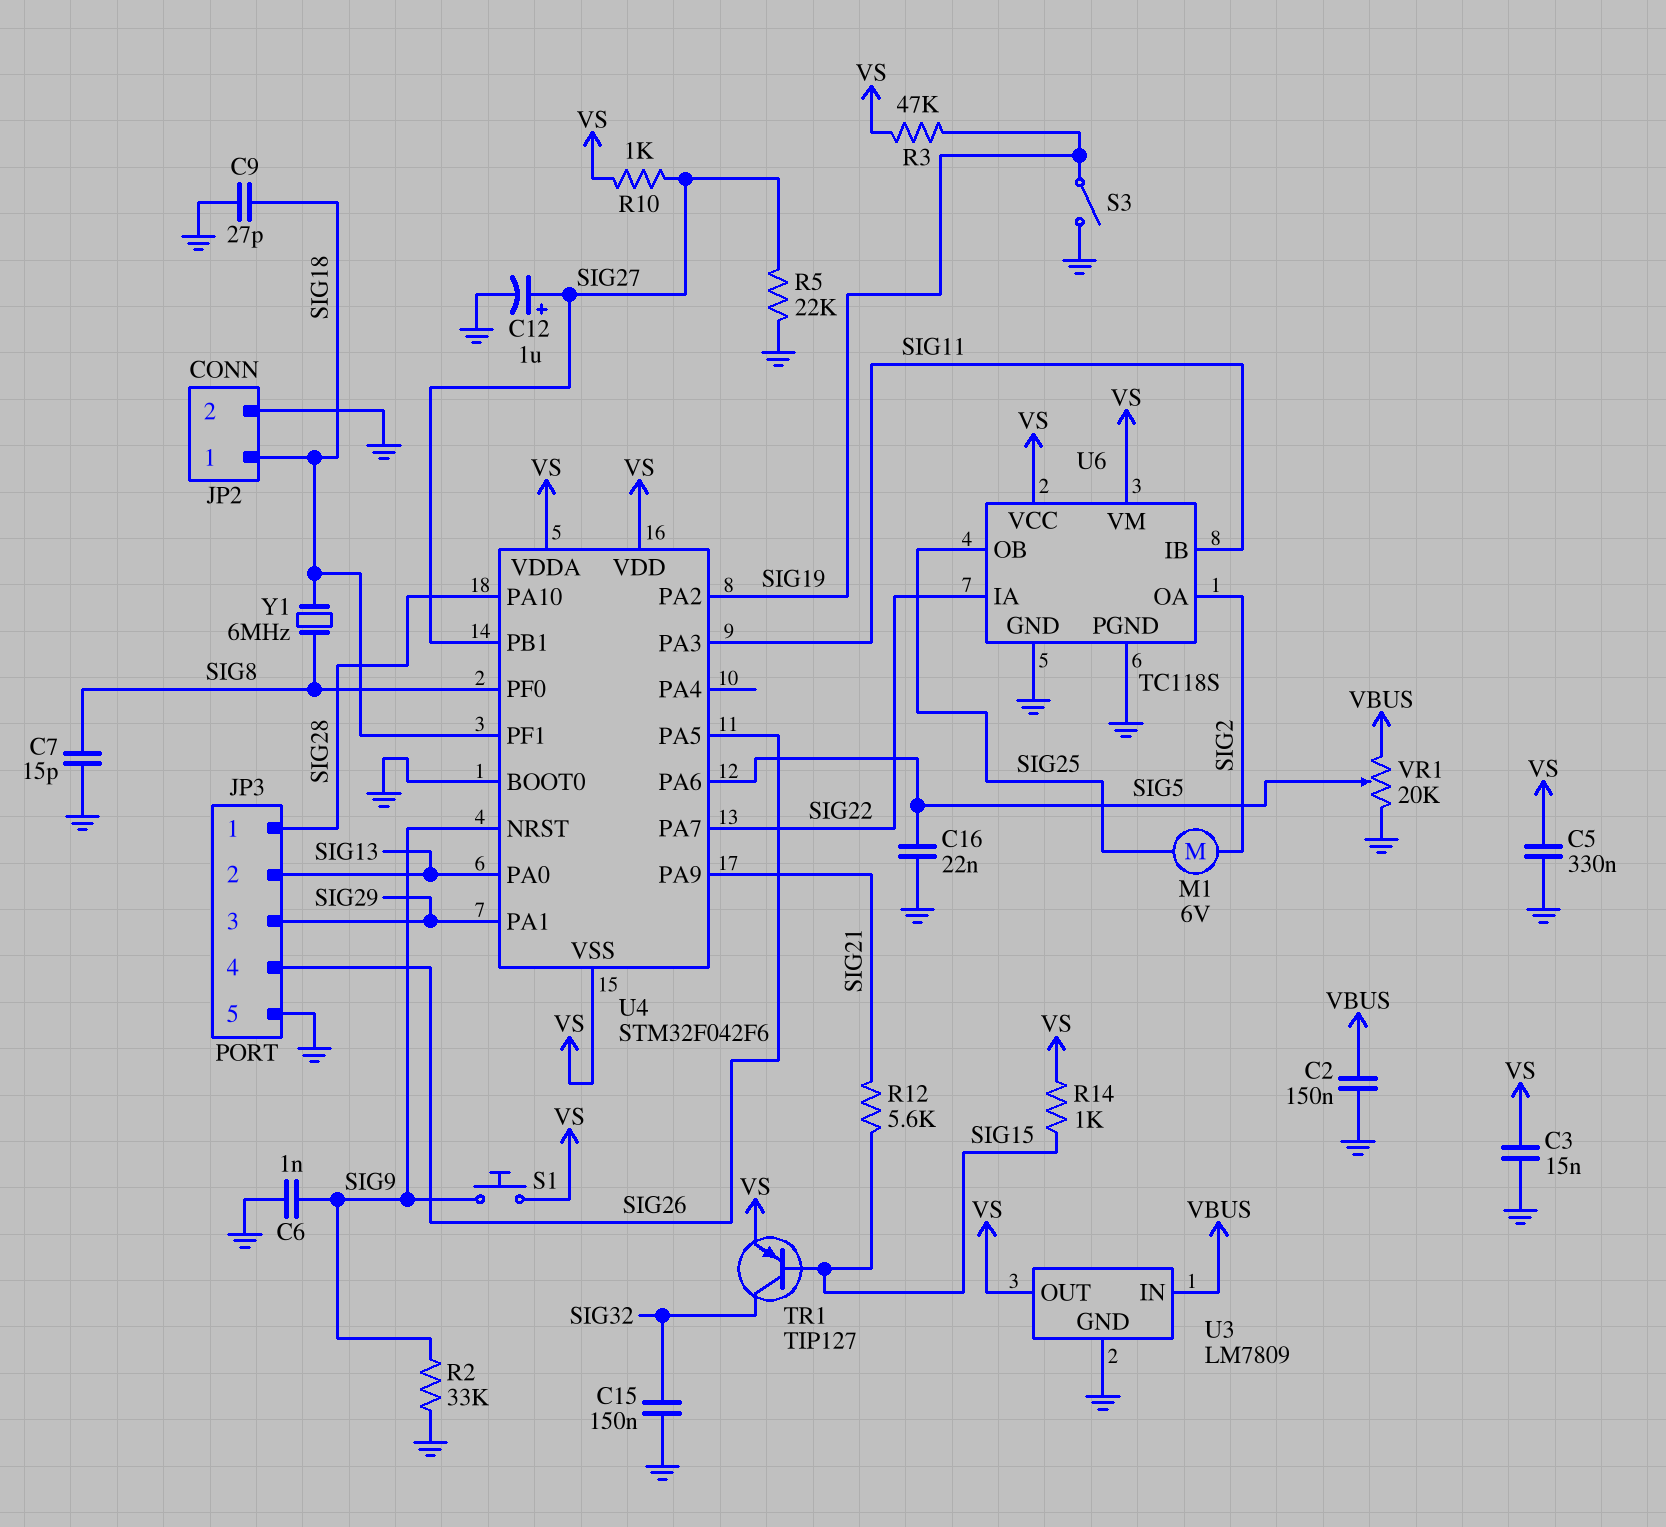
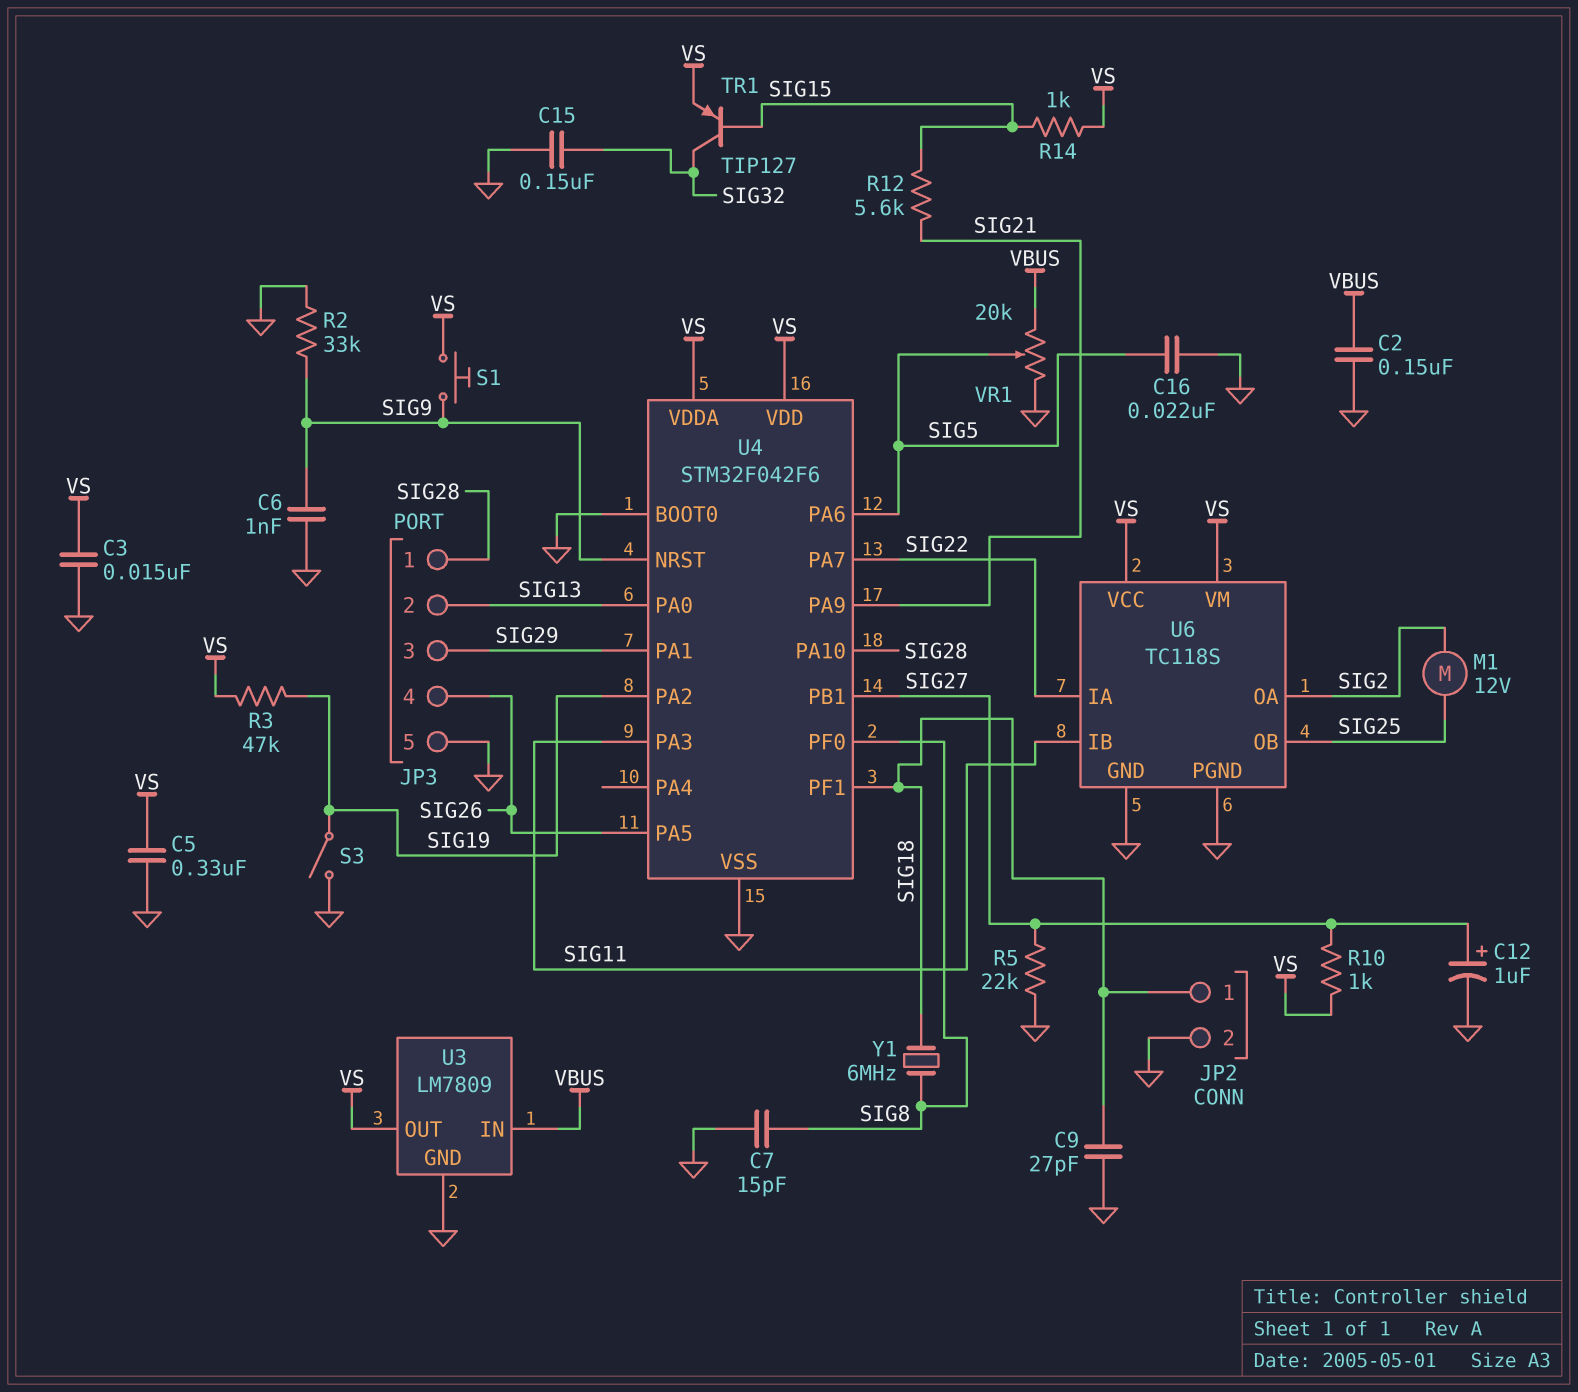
M1: motor 6V (SIG2, SIG25) -> motor 12V (SIG2, SIG25)
U4 pin VSS: VS -> GND

